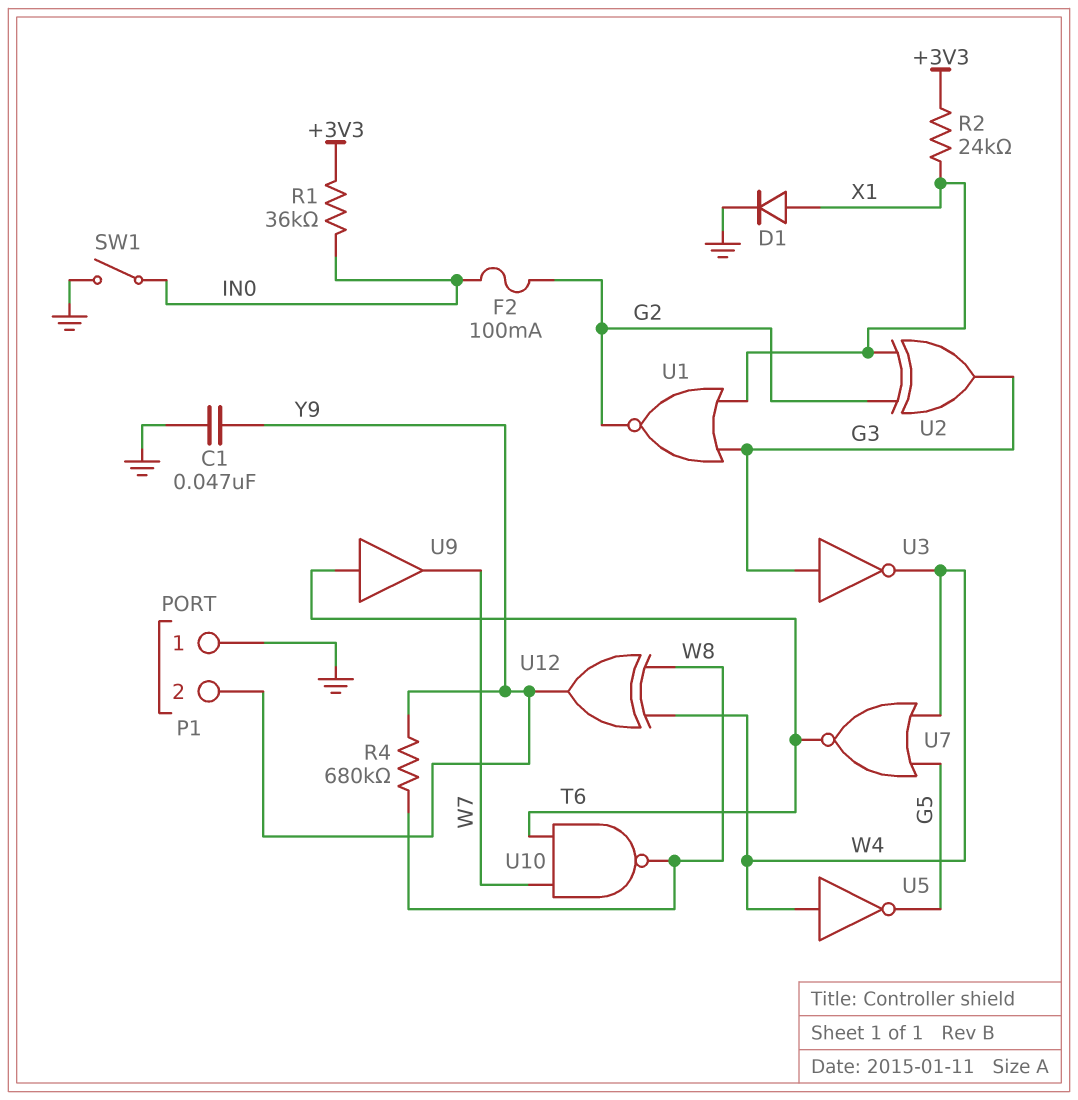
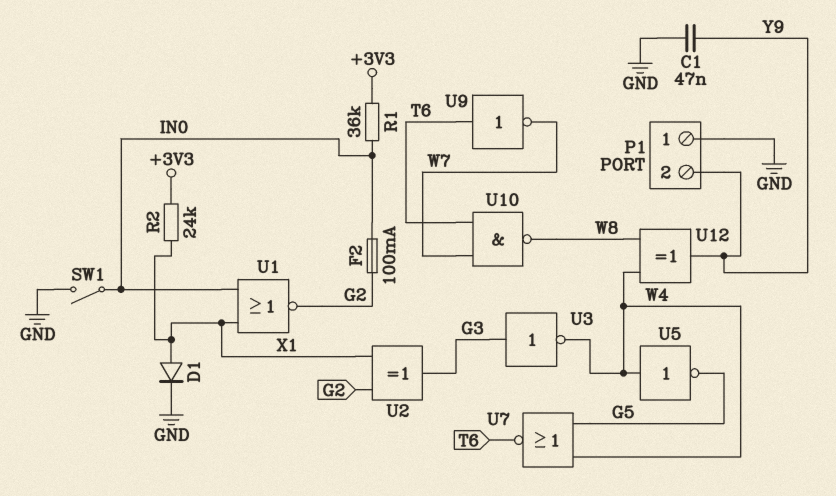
R4: 680k (W8, Y9) -> none
U1: NOR (in G3, in X1, out G2) -> NOR (in IN0, in X1, out G2)
U9: buffer (in T6, out W7) -> NOT (in T6, out W7)

